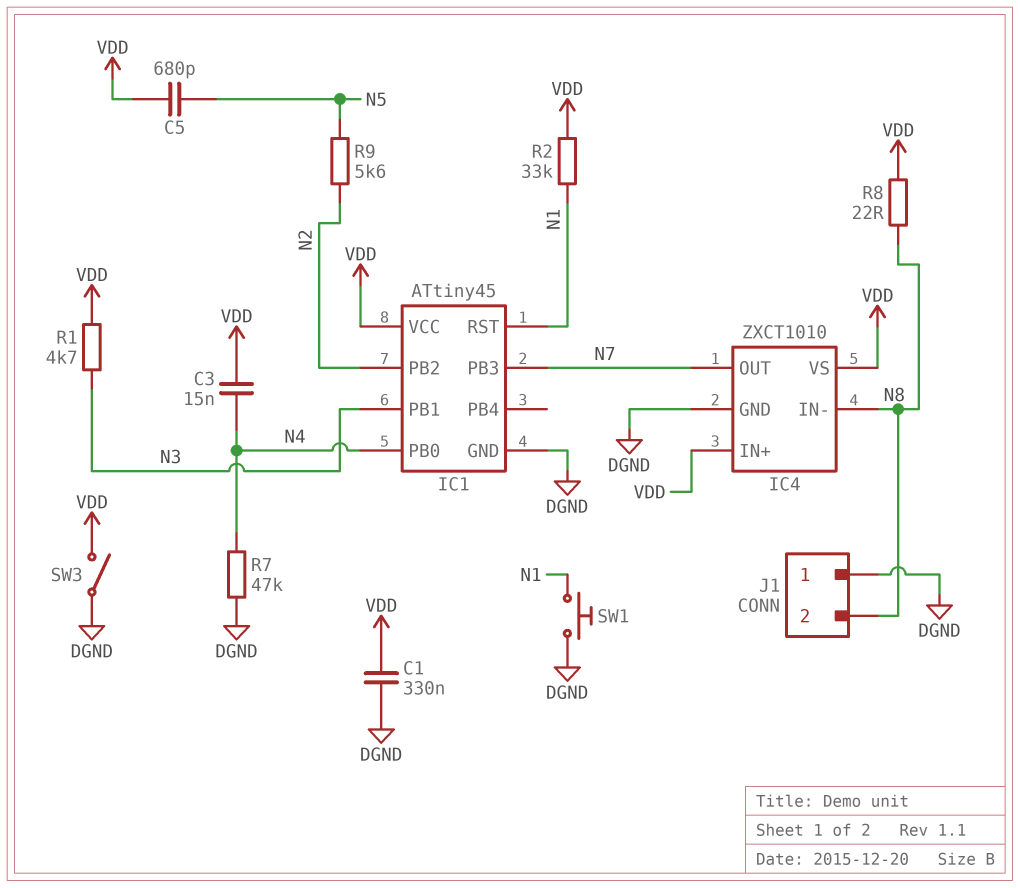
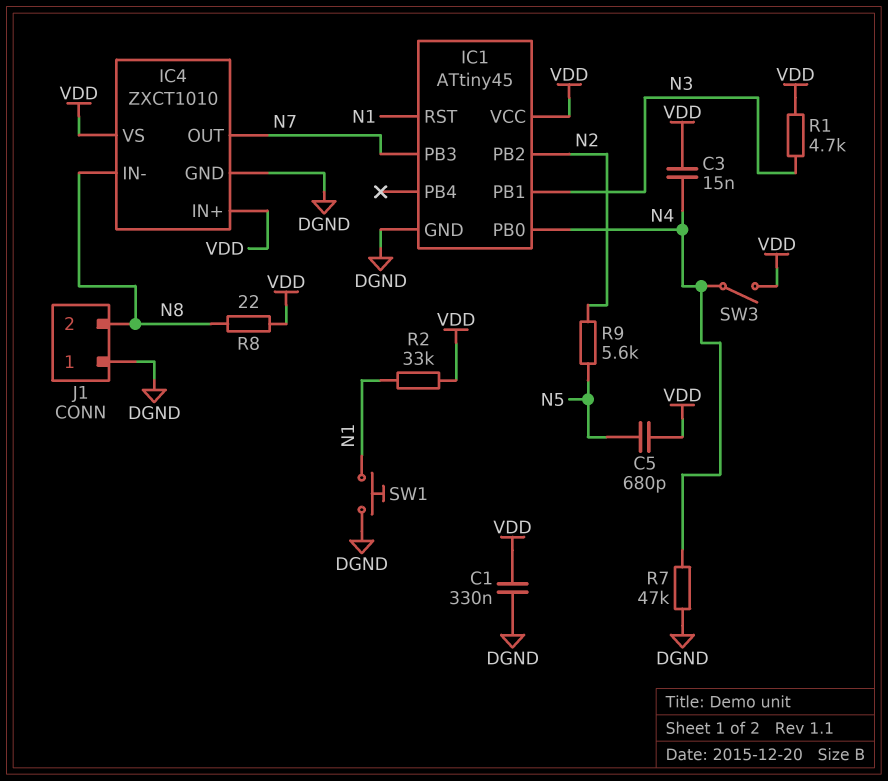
SW3: switch (DGND, VDD) -> switch (N4, VDD)

